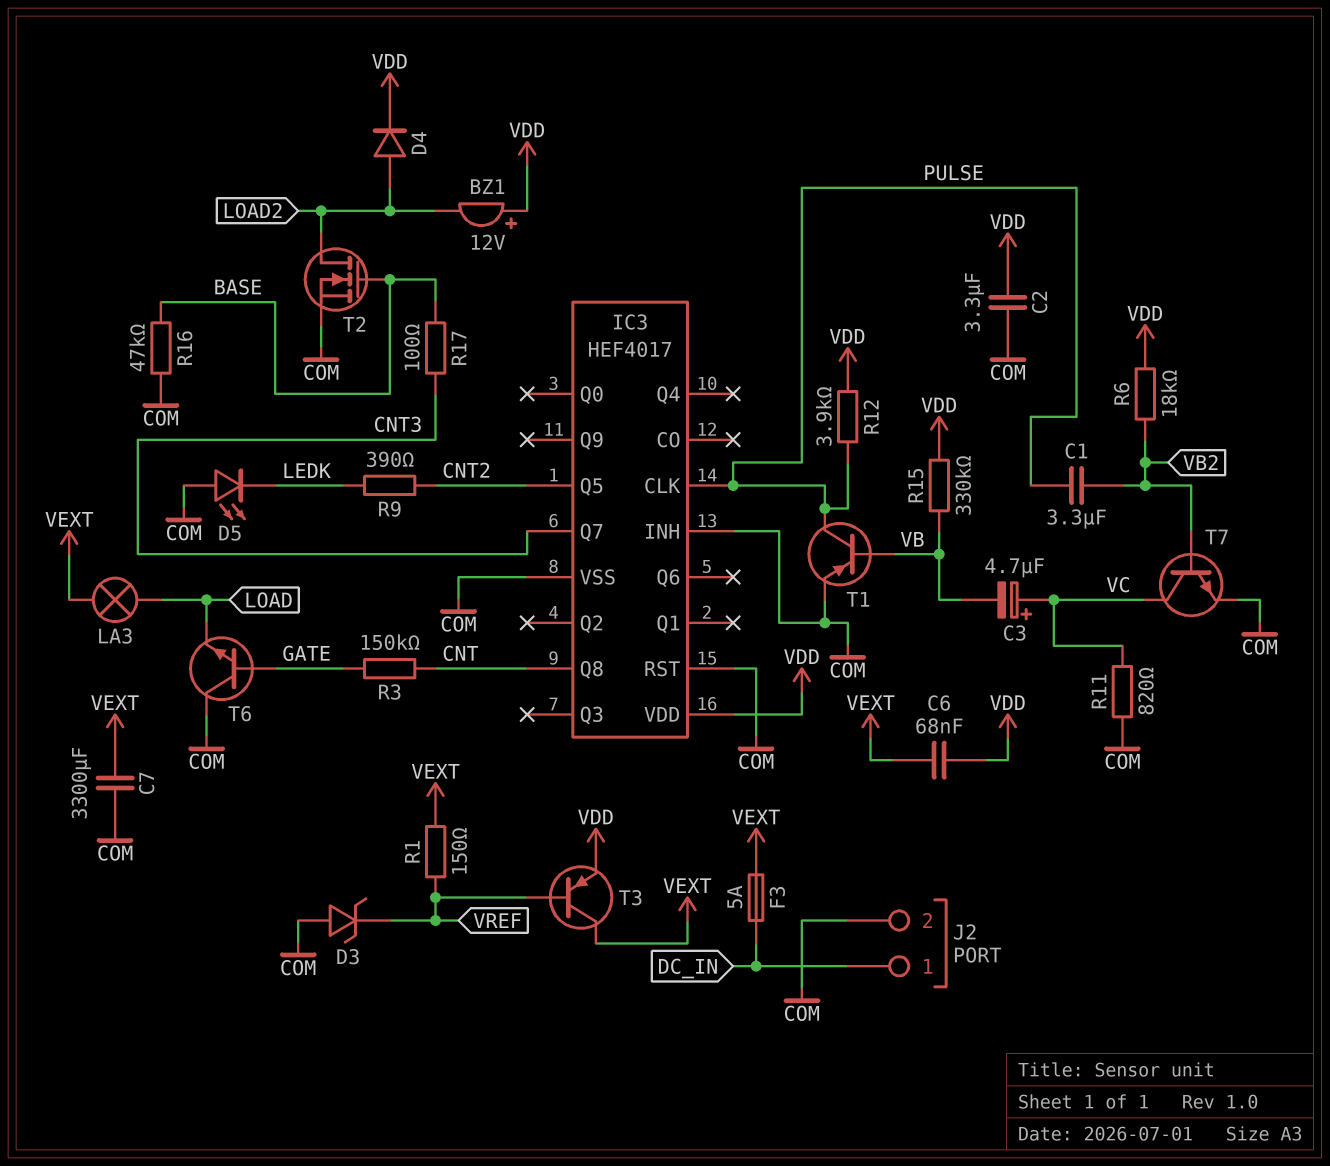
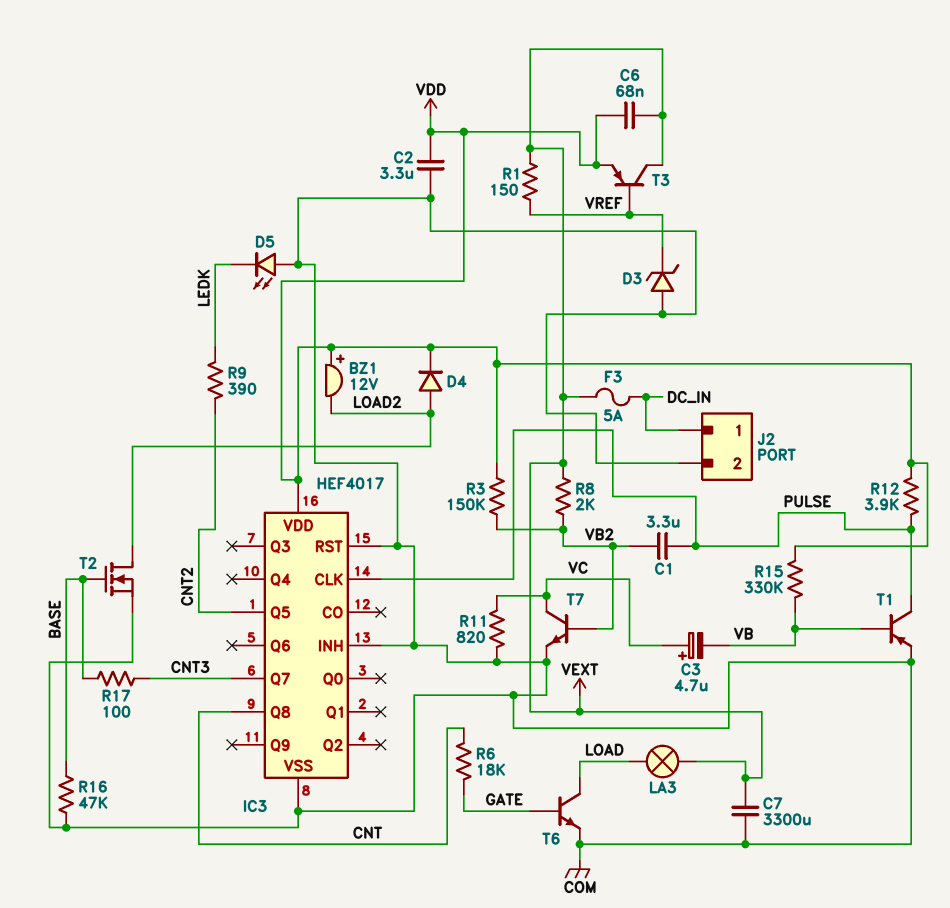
R3: 150k (CNT, GATE) -> 150k (VB2, VDD)
R6: 18k (VB2, VDD) -> 18k (CNT, GATE)
R8: none -> 2k (VB2, VEXT)
T6: NPN (B GATE, C COM, E LOAD) -> NPN (B GATE, C LOAD, E COM)

